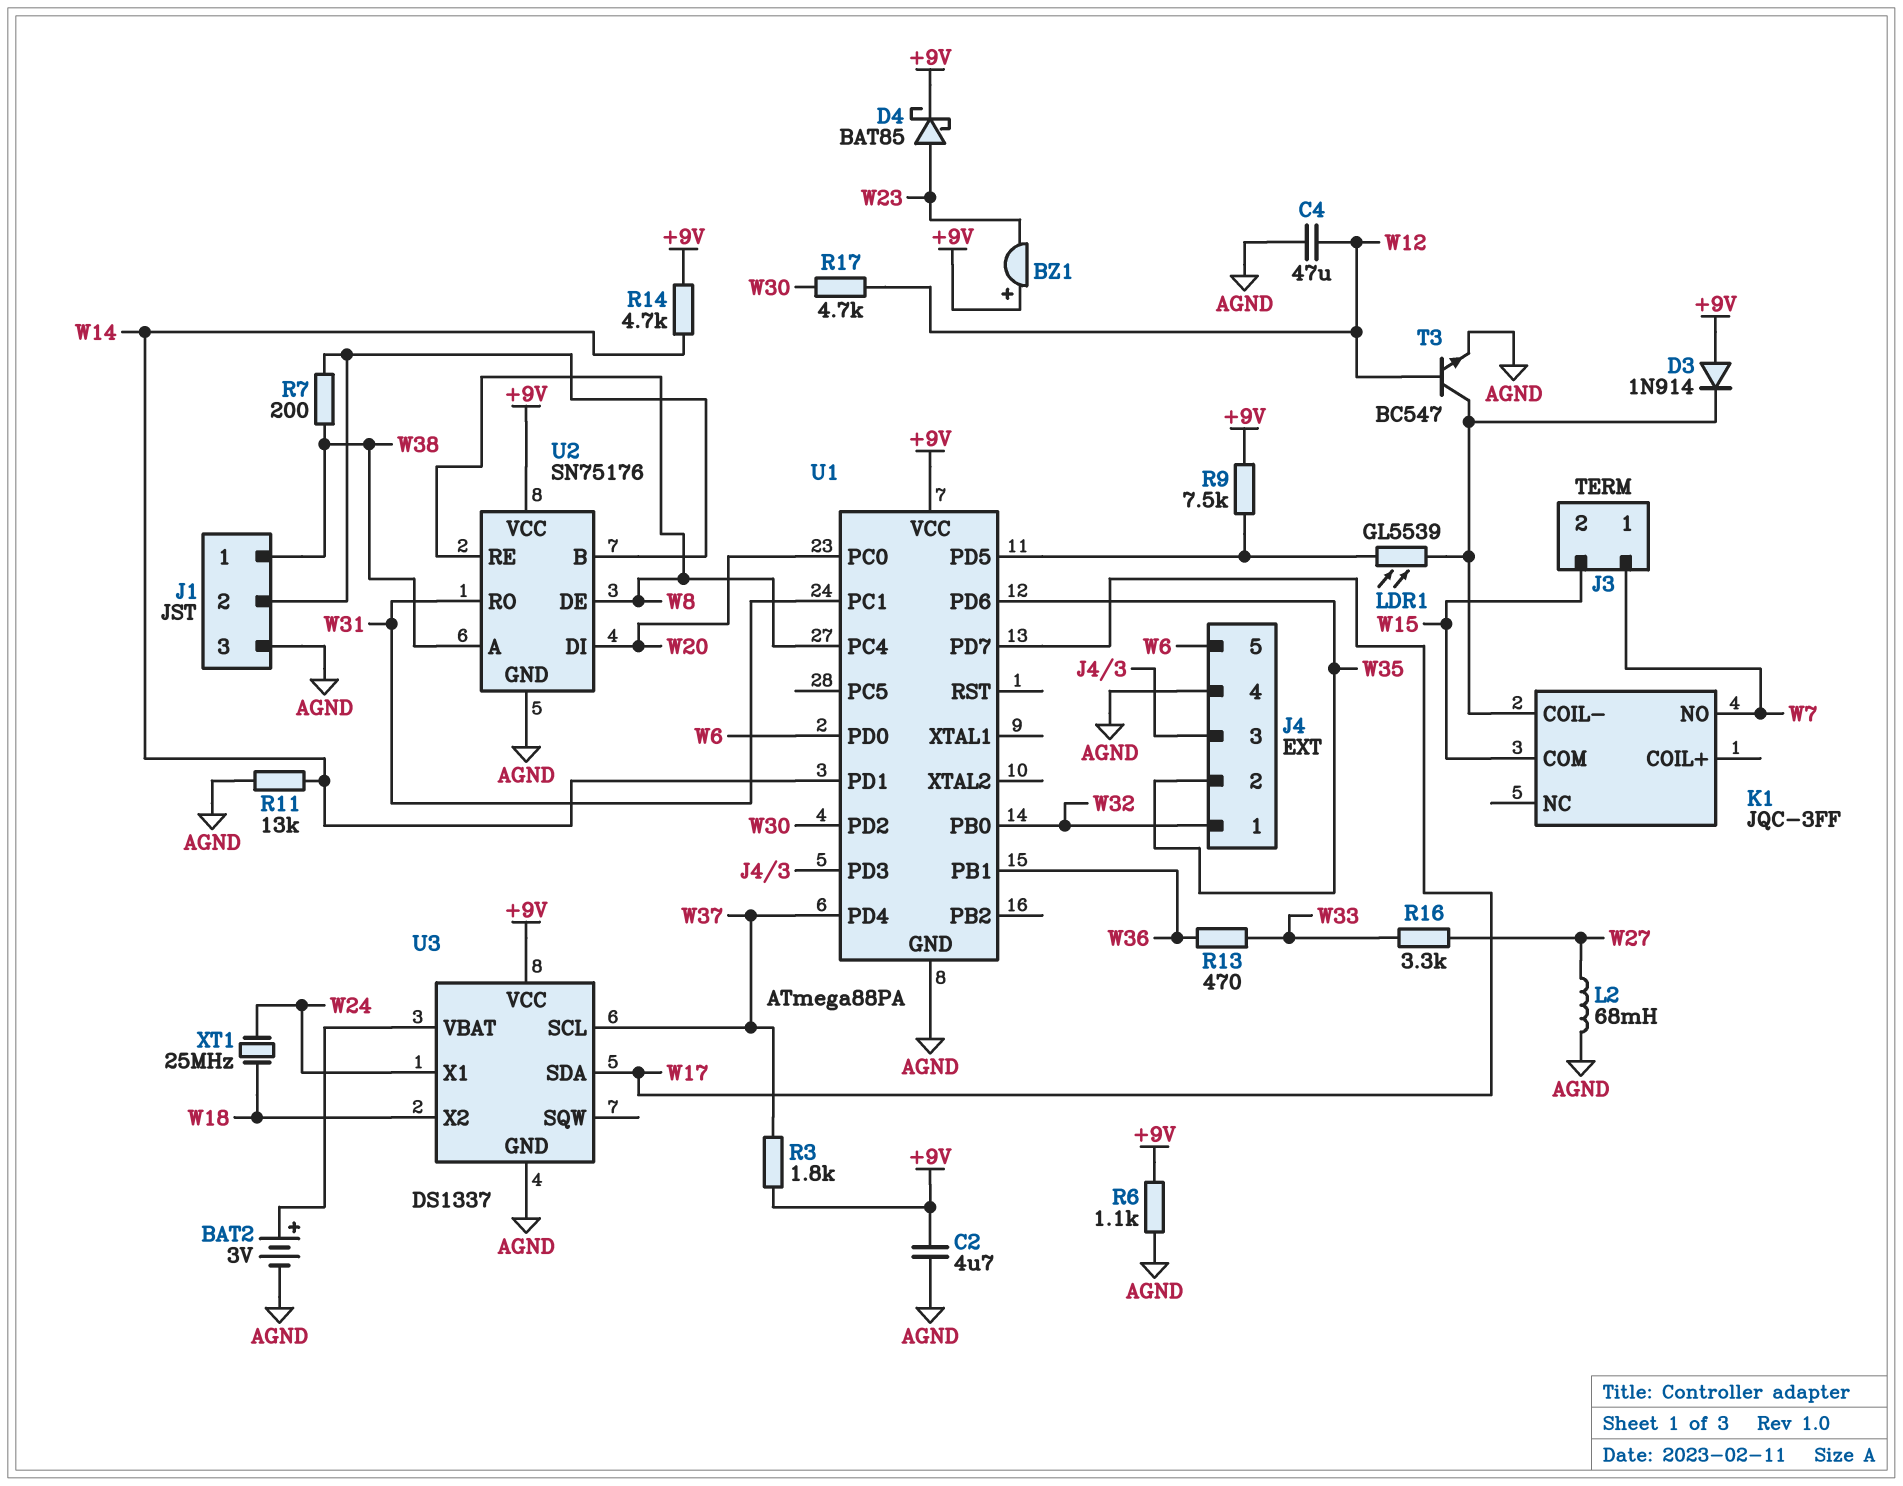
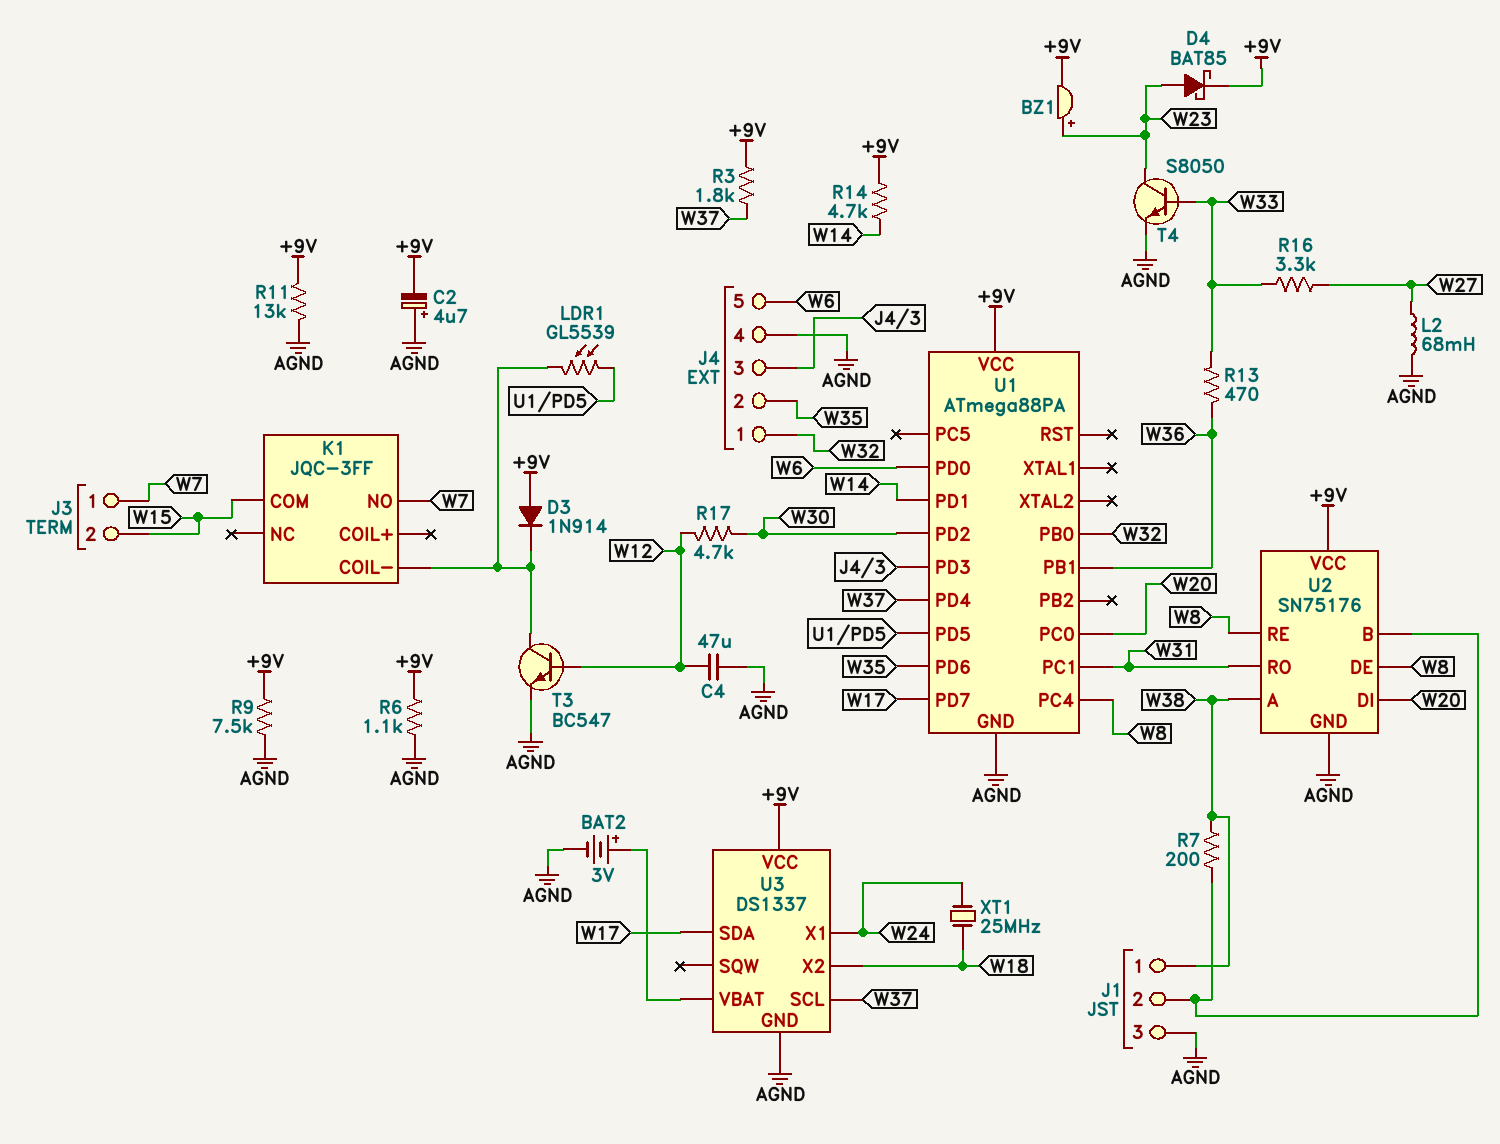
BZ1: buzzer (plus +9V, minus W23) -> buzzer (plus W23, minus +9V)
C2: 4.7uF (+9V, AGND) -> 4.7uF (plus AGND, minus +9V)
R9: 7.5k (+9V, U1/PD5) -> 7.5k (+9V, AGND)
R11: 13k (AGND, W14) -> 13k (+9V, AGND)
T4: none -> NPN S8050 (B W33, C W23, E AGND)

